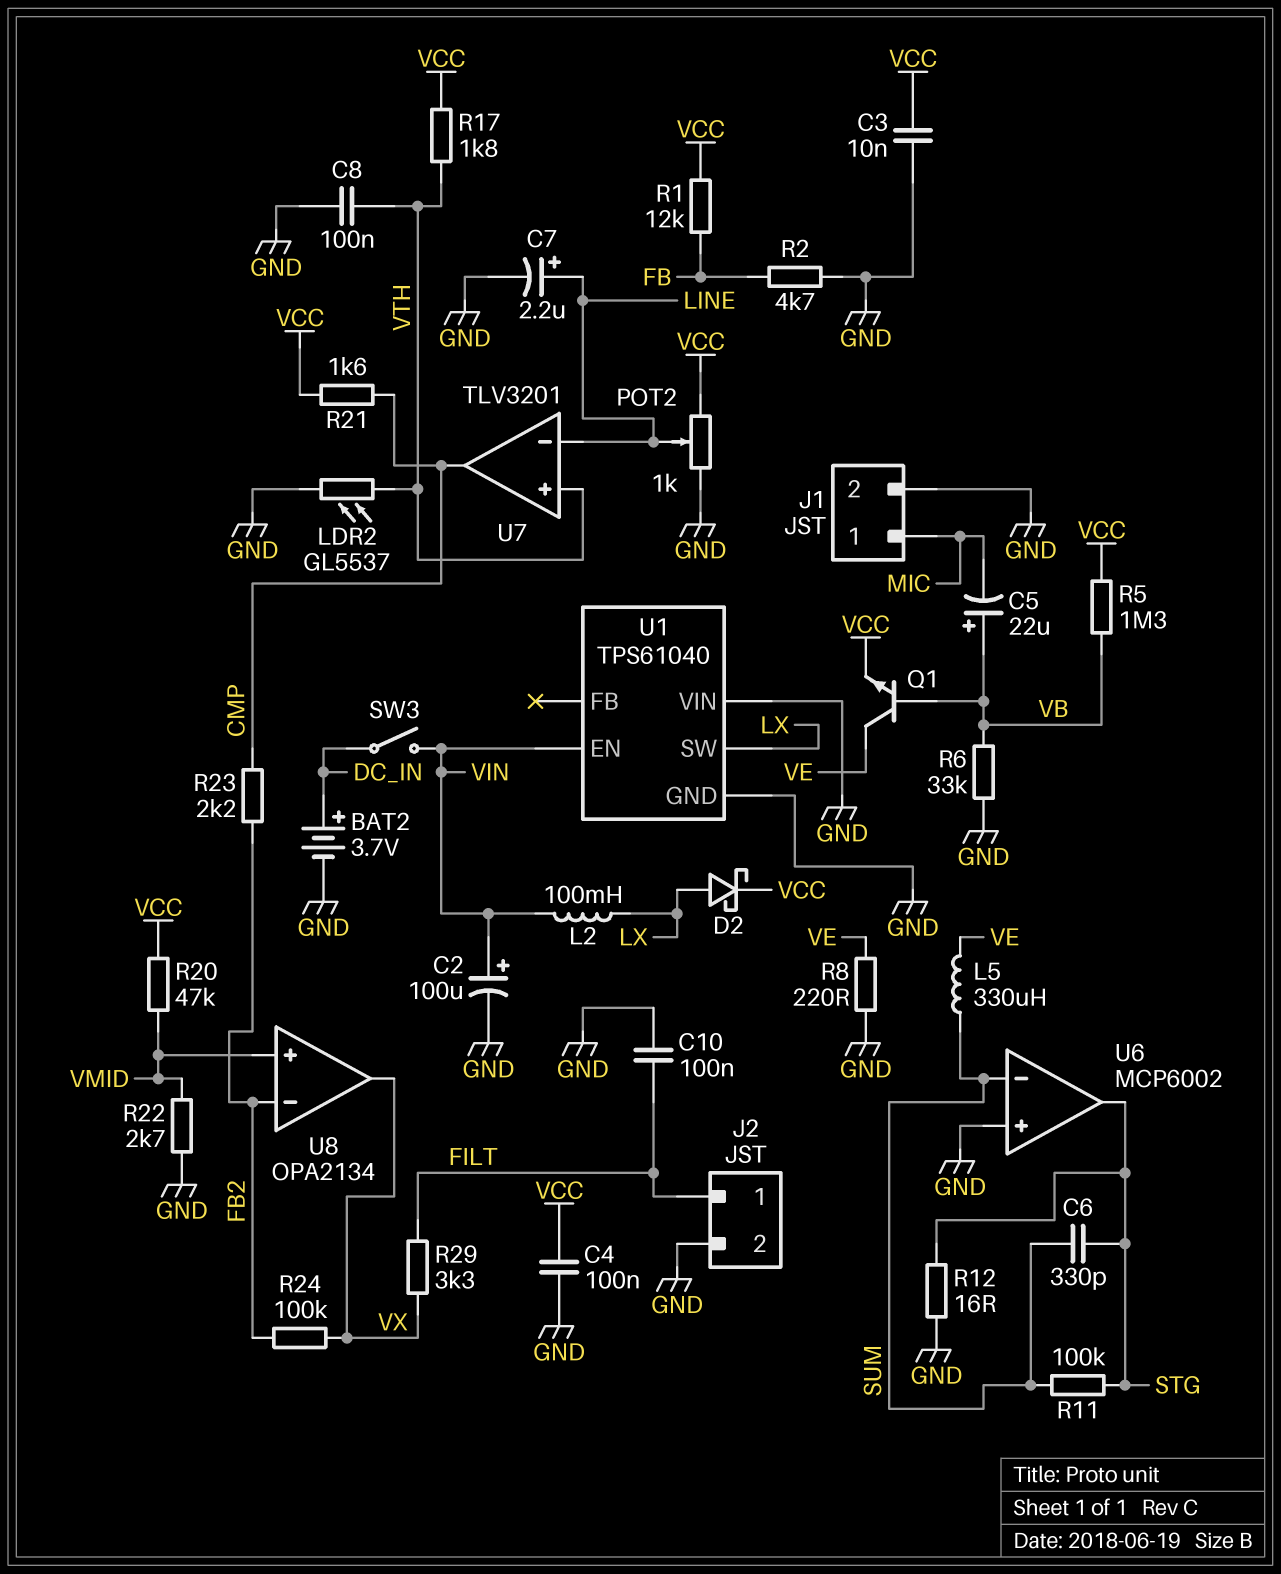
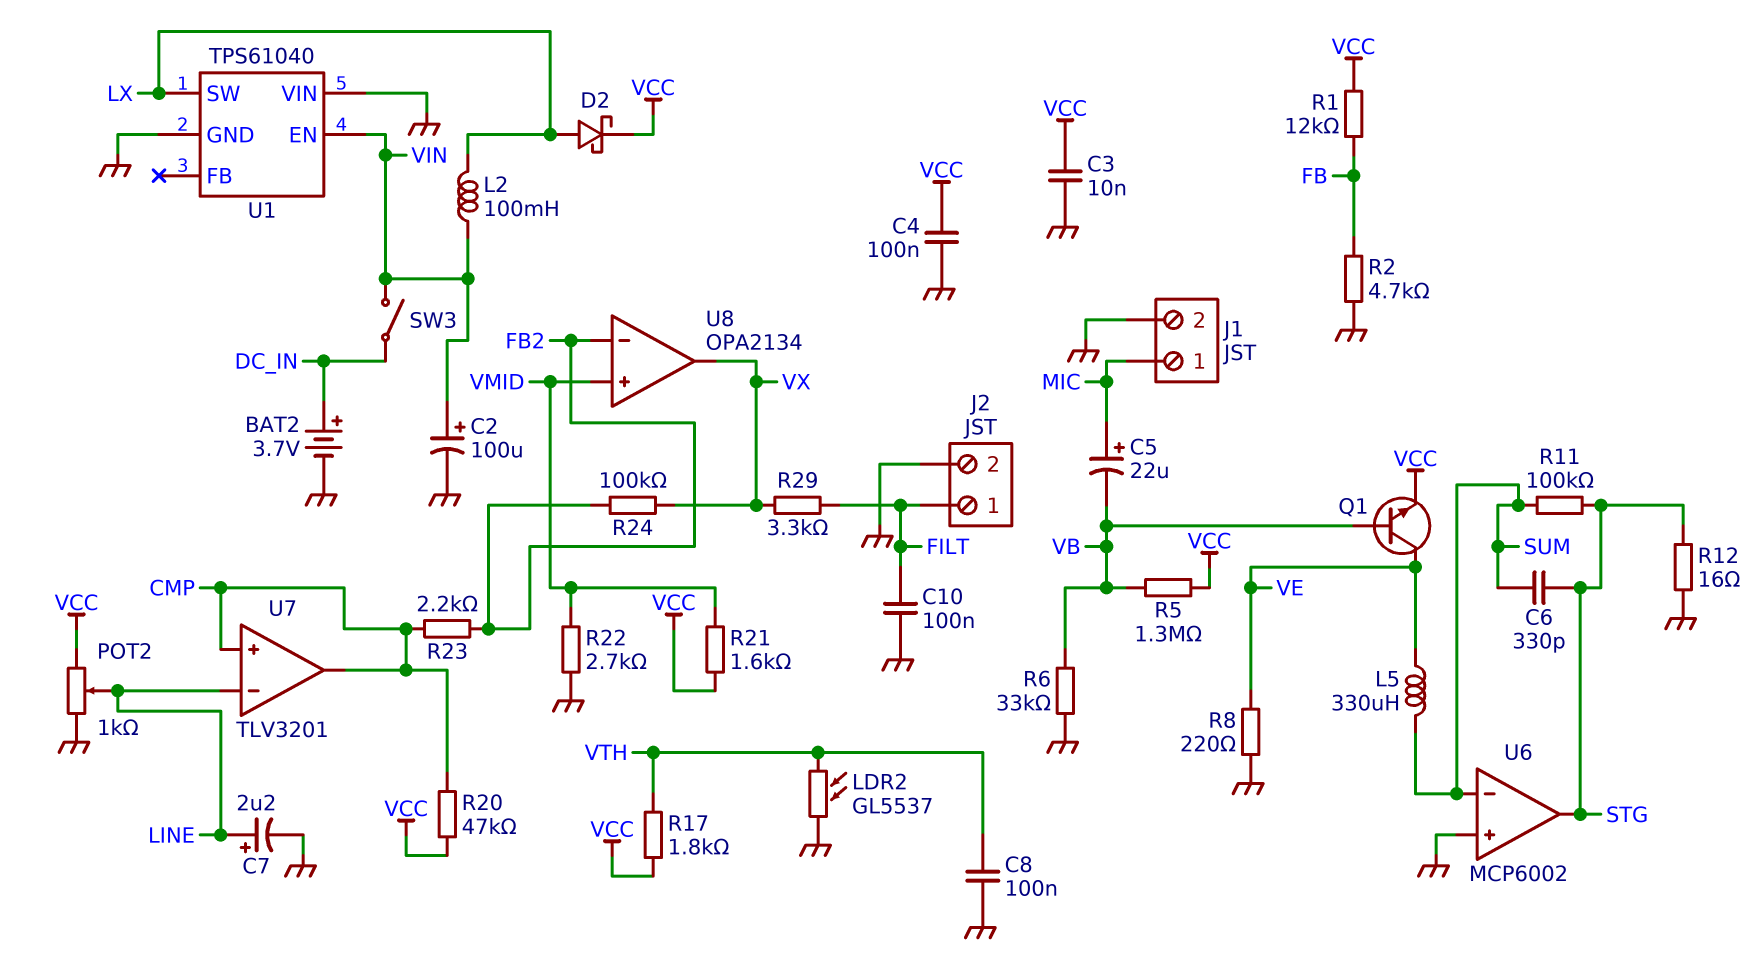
C5: 22uF (plus VB, minus MIC) -> 22uF (plus MIC, minus VB)
R20: 47k (VCC, VMID) -> 47k (CMP, VCC)
R21: 1.6k (CMP, VCC) -> 1.6k (VCC, VMID)
U7 pin in+: VTH -> CMP

